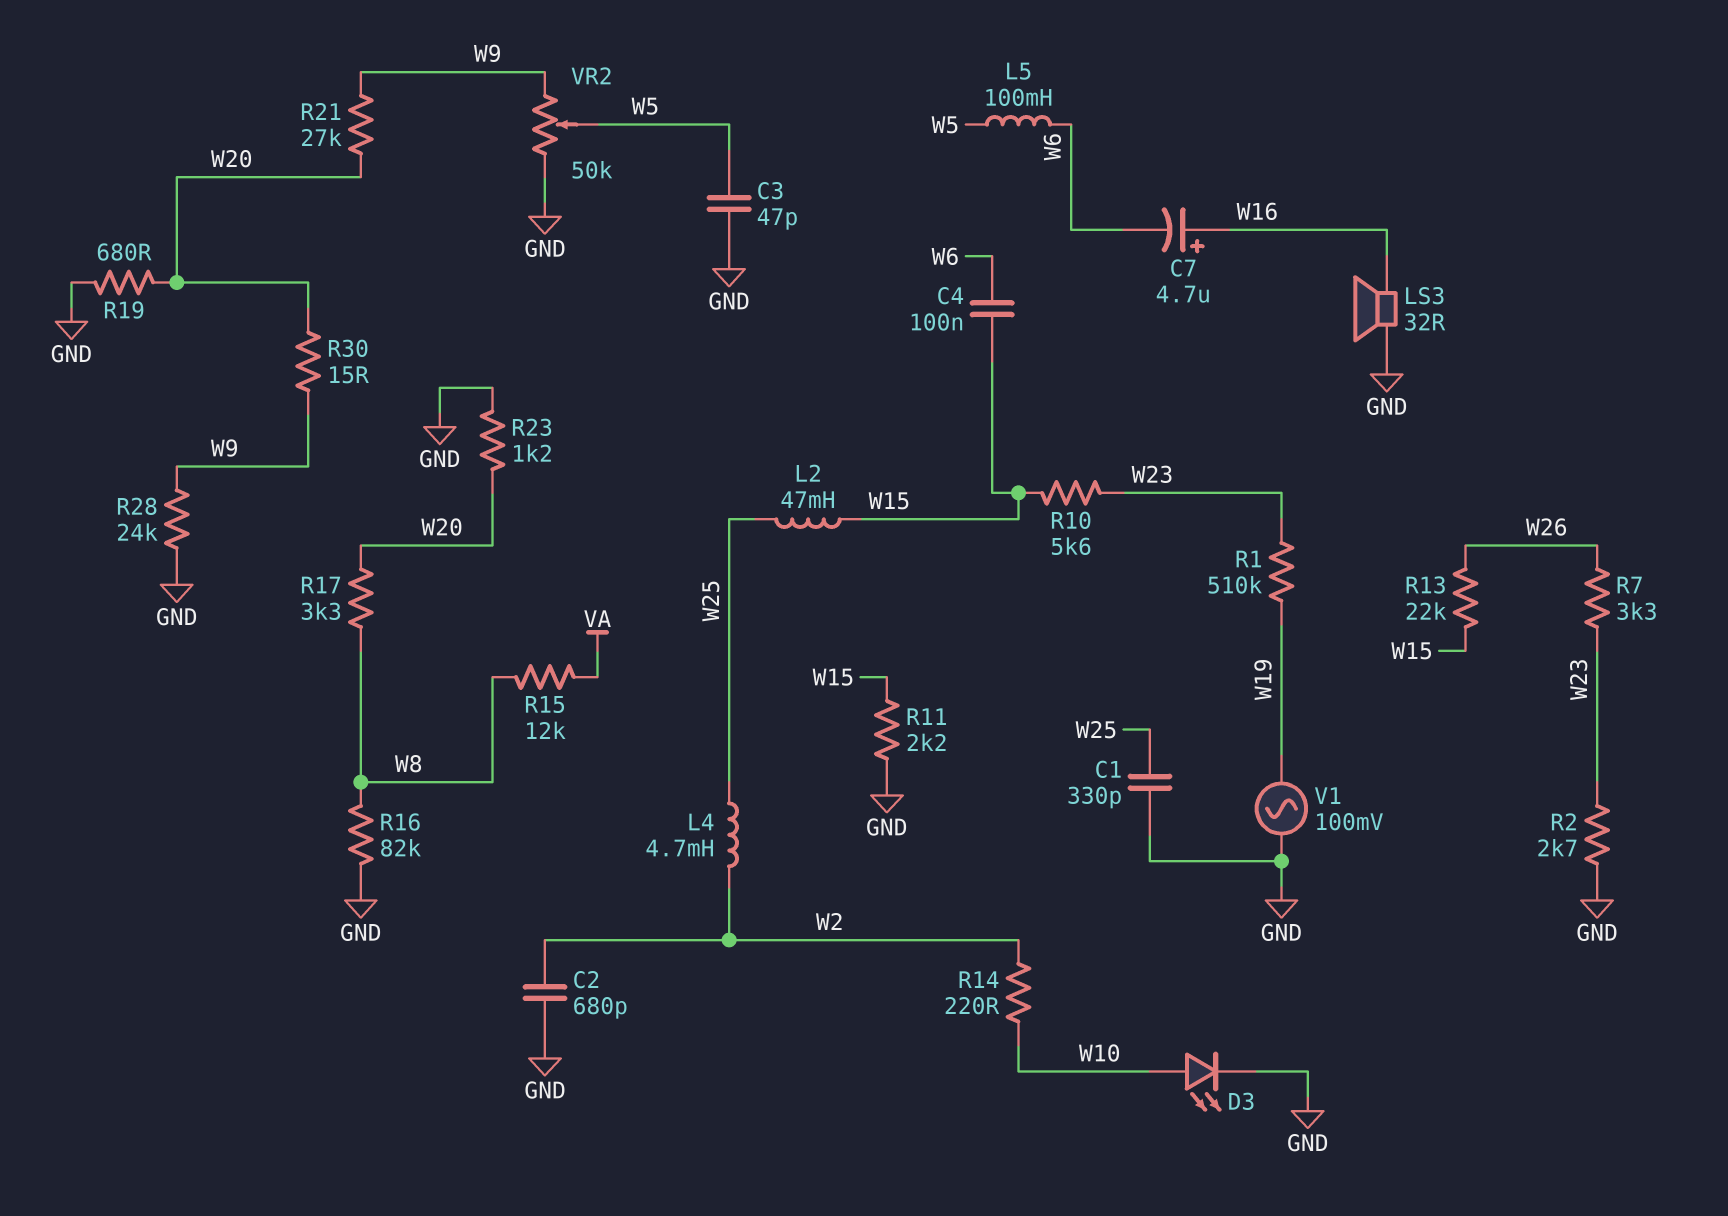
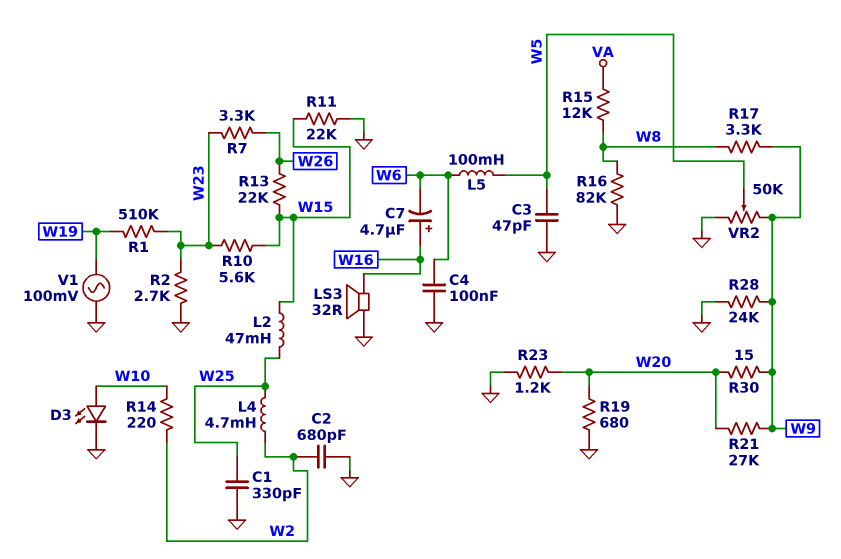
C4: 100nF (W6, W15) -> 100nF (GND, W6)
R11: 2.2k (GND, W15) -> 22k (GND, W15)
R17: 3.3k (W8, W20) -> 3.3k (W8, W9)

